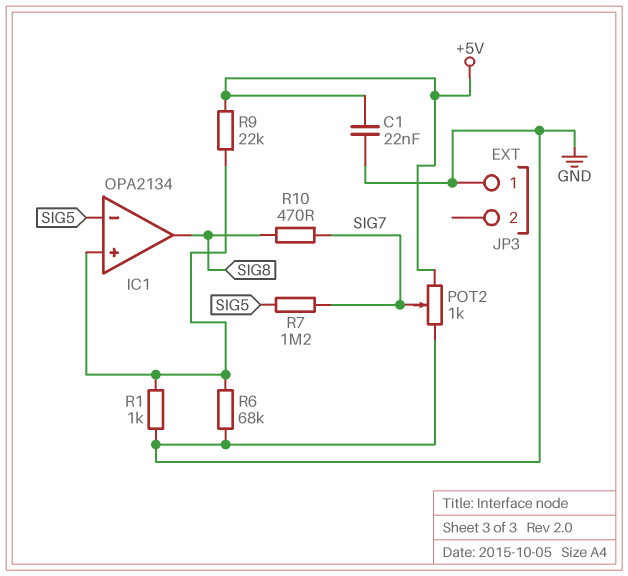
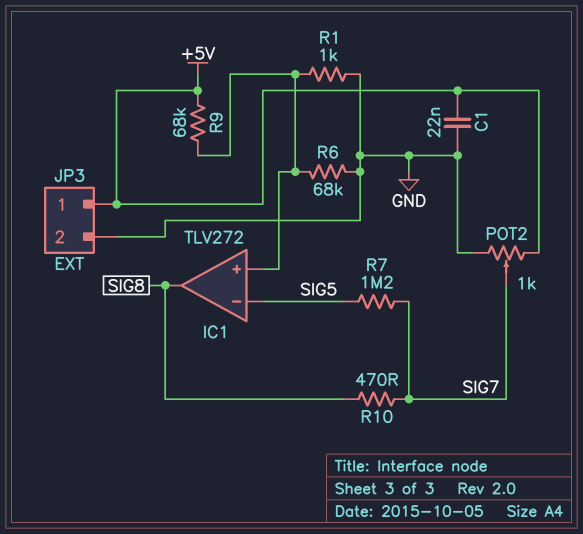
IC1: OPA2134 -> TLV272
JP3 pin 1: GND -> +5V
JP3 pin 2: none -> GND
R9: 22k (+5V, IC1/in+) -> 68k (+5V, IC1/in+)

